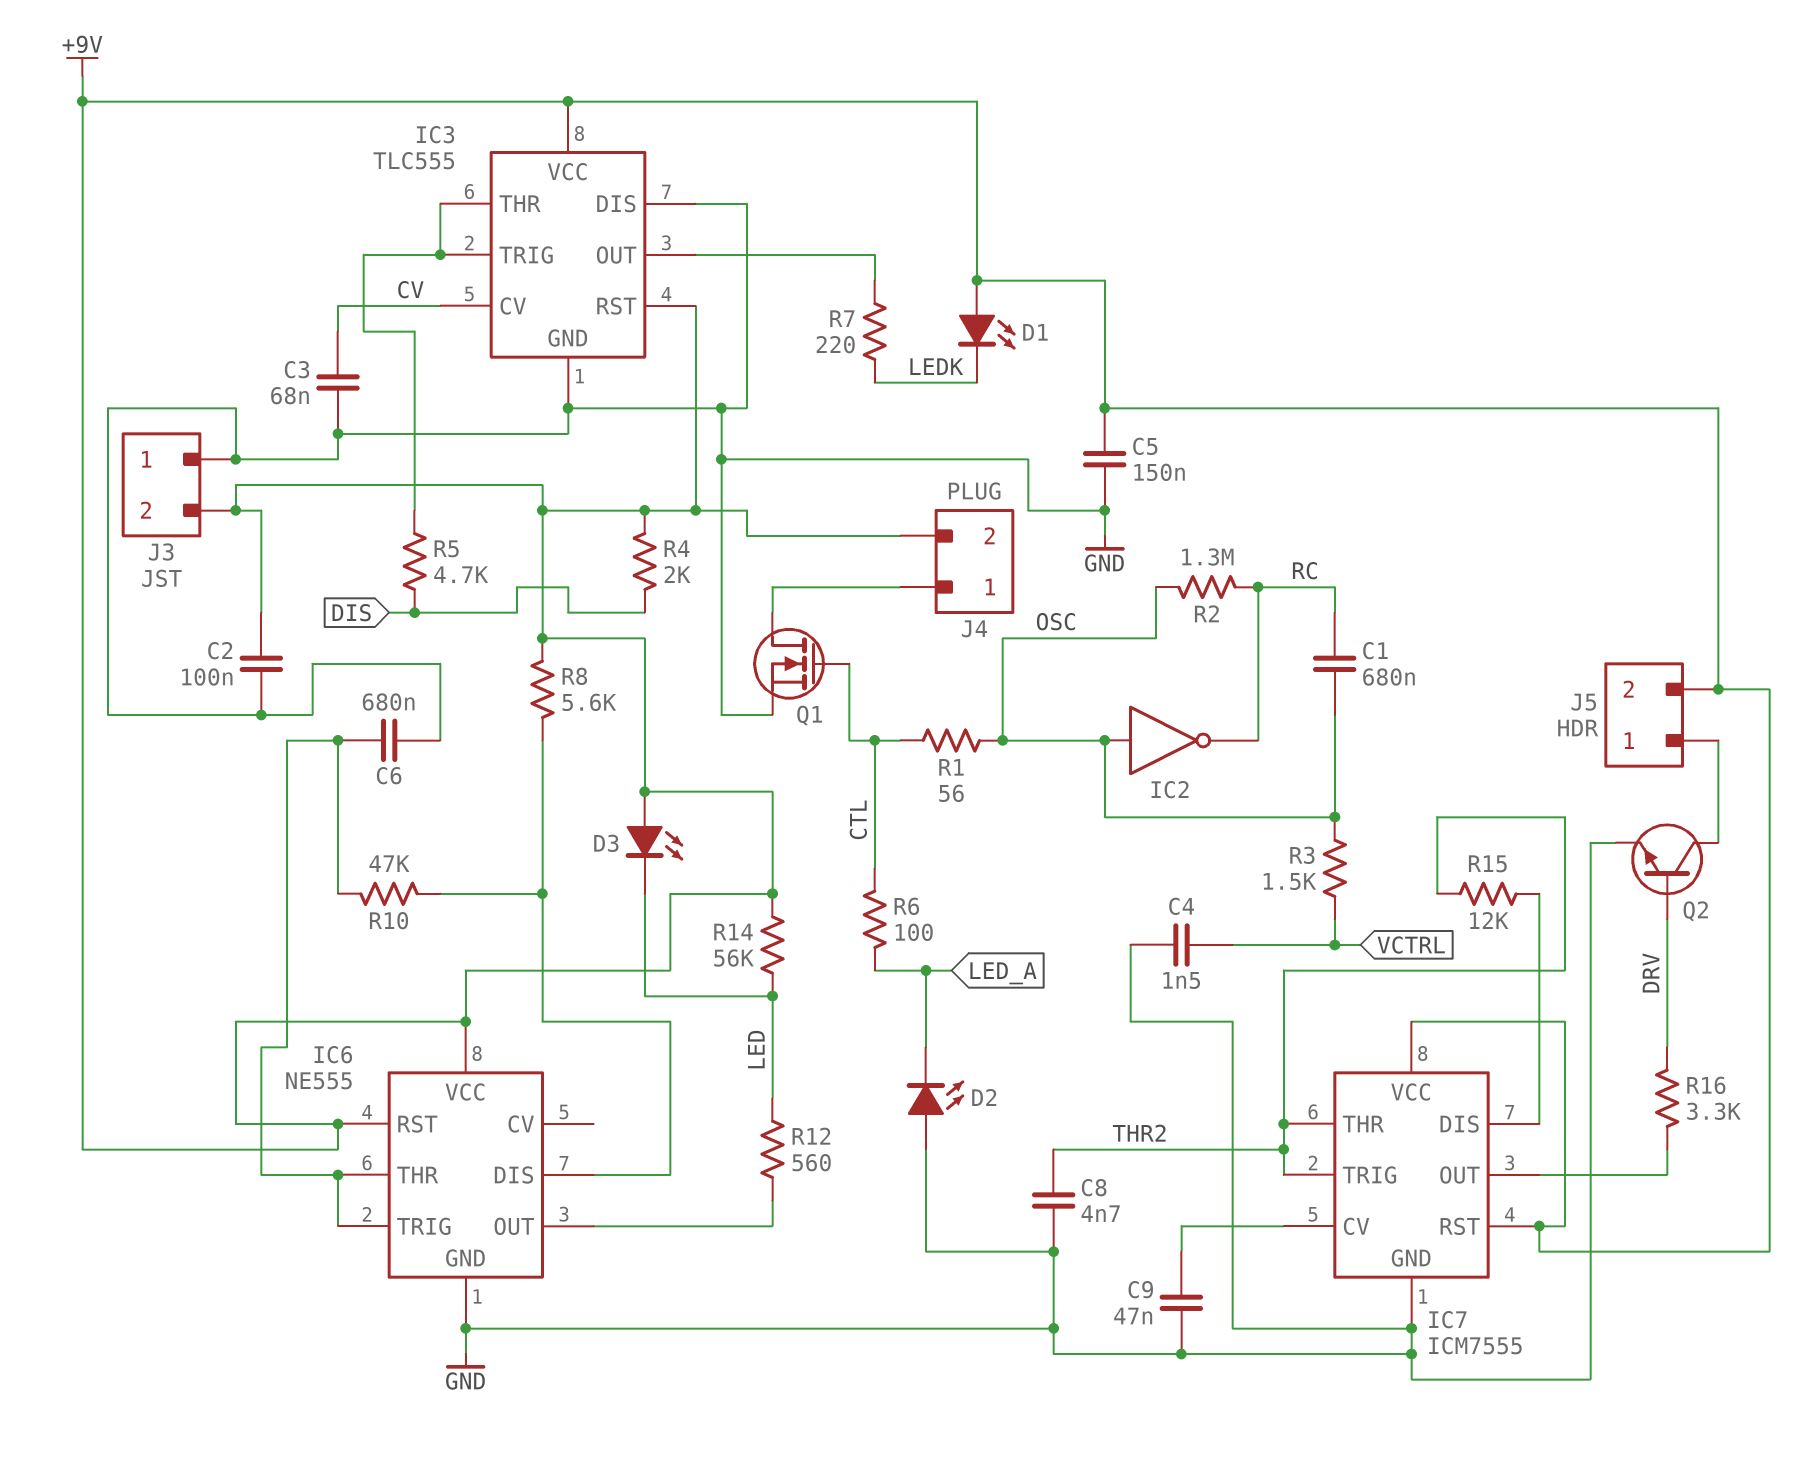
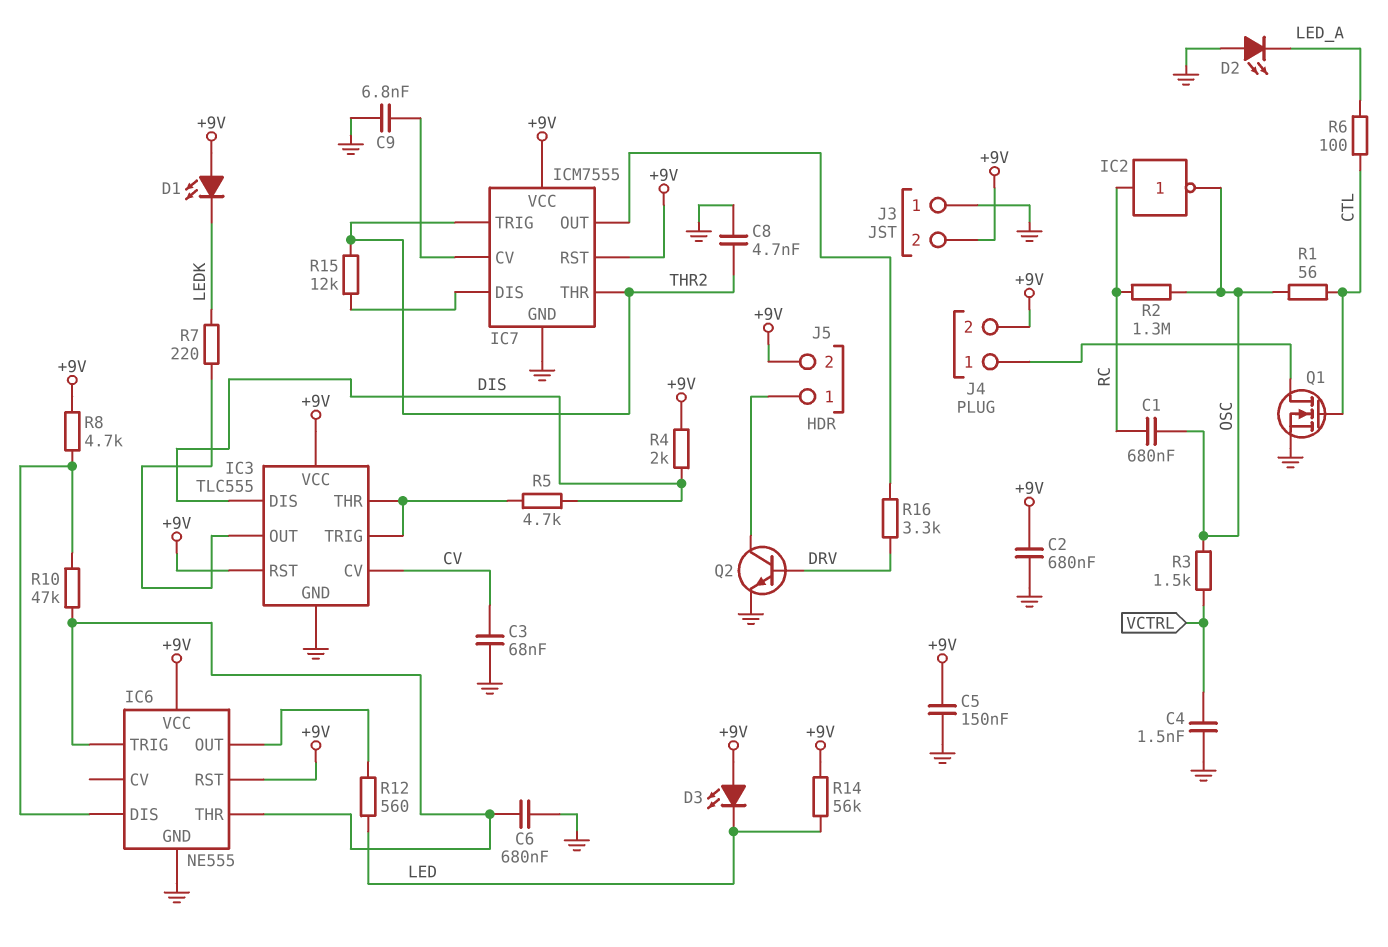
C2: 100nF (+9V, GND) -> 680nF (+9V, GND)
C9: 47nF (GND, IC7/CV) -> 6.8nF (GND, IC7/CV)
IC2: NOT (in OSC, out RC) -> NOT (in RC, out OSC)
IC3 pin DIS: GND -> DIS
R8: 5.6k (+9V, IC6/DIS) -> 4.7k (+9V, IC6/DIS)

